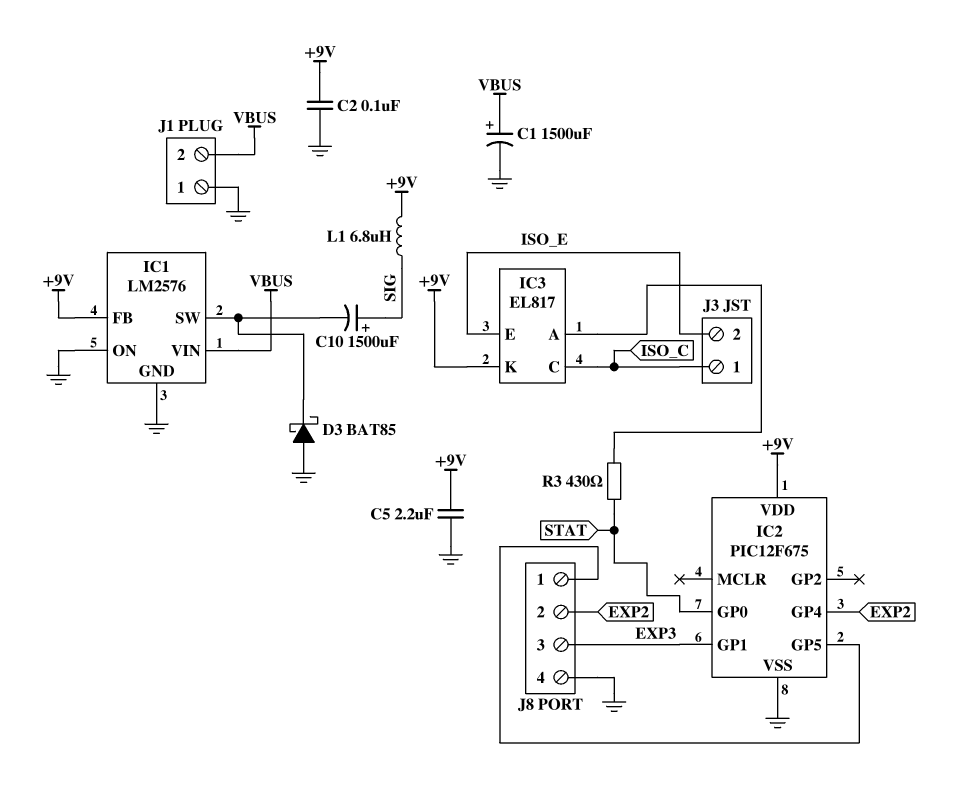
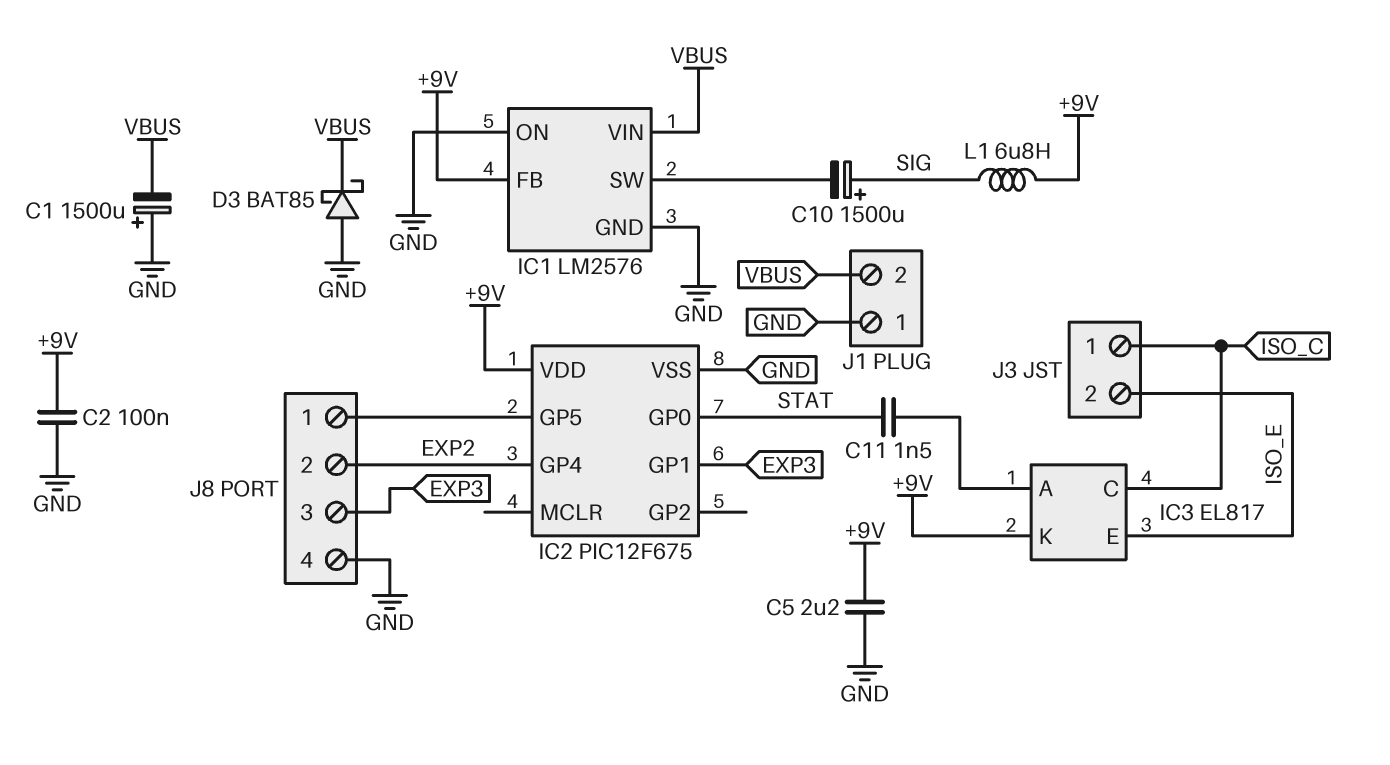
C1: 1500uF (plus VBUS, minus GND) -> 1500uF (plus GND, minus VBUS)
C11: none -> 1.5nF (IC3/A, STAT)
D3: schottky BAT85 (A GND, K IC1/SW) -> schottky BAT85 (A GND, K VBUS)
R3: 430 (IC3/A, STAT) -> none

